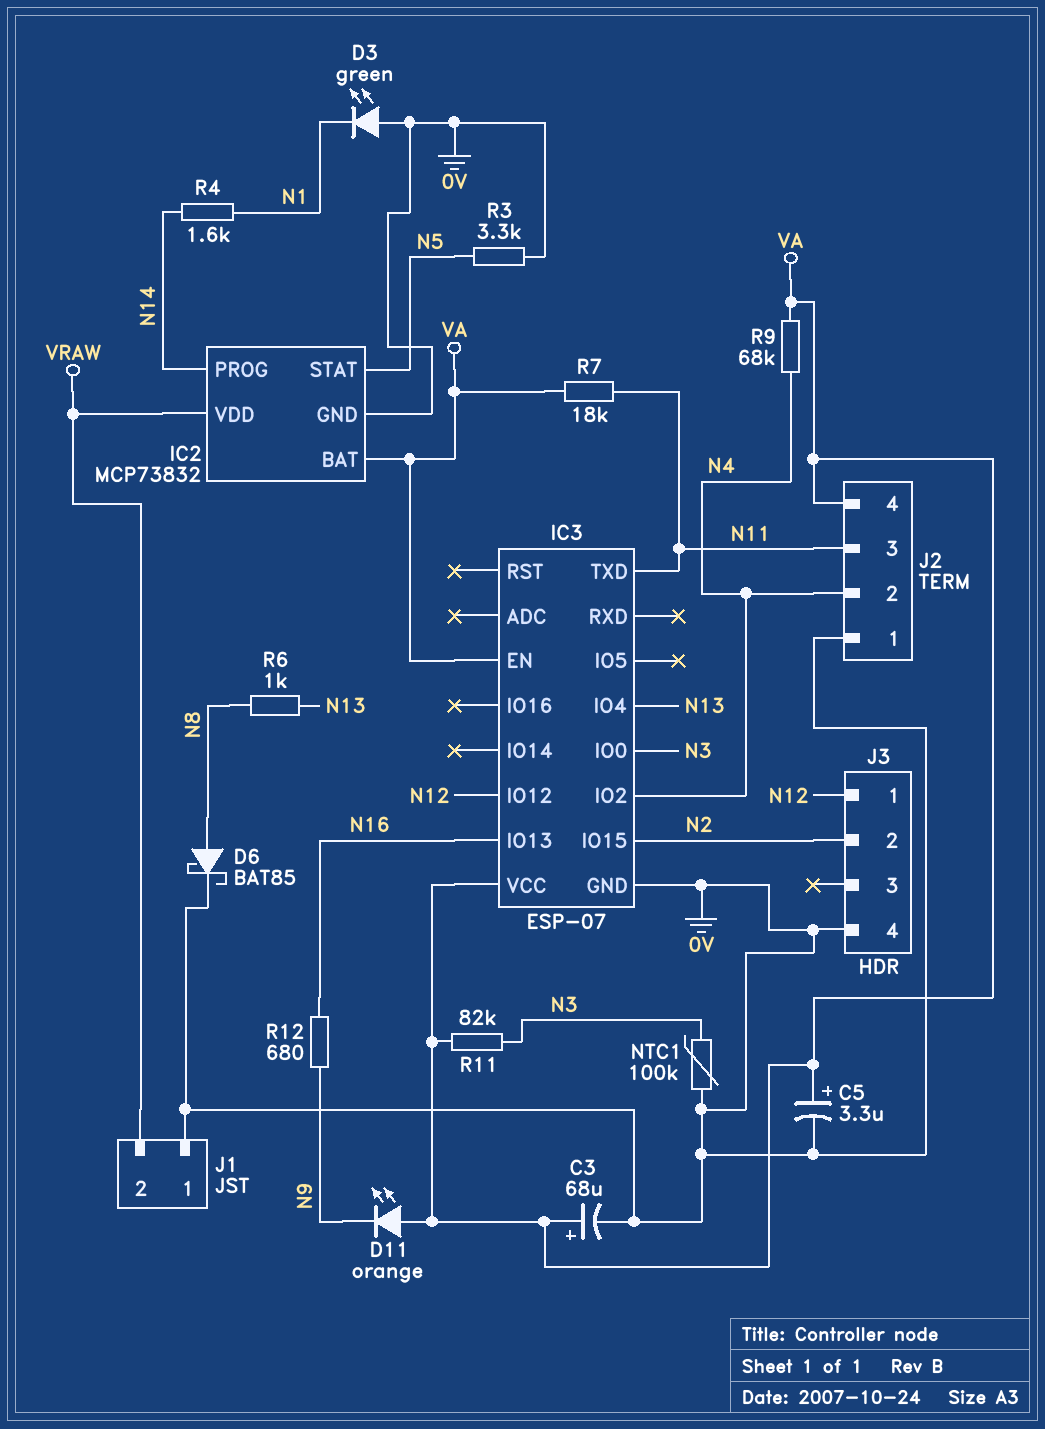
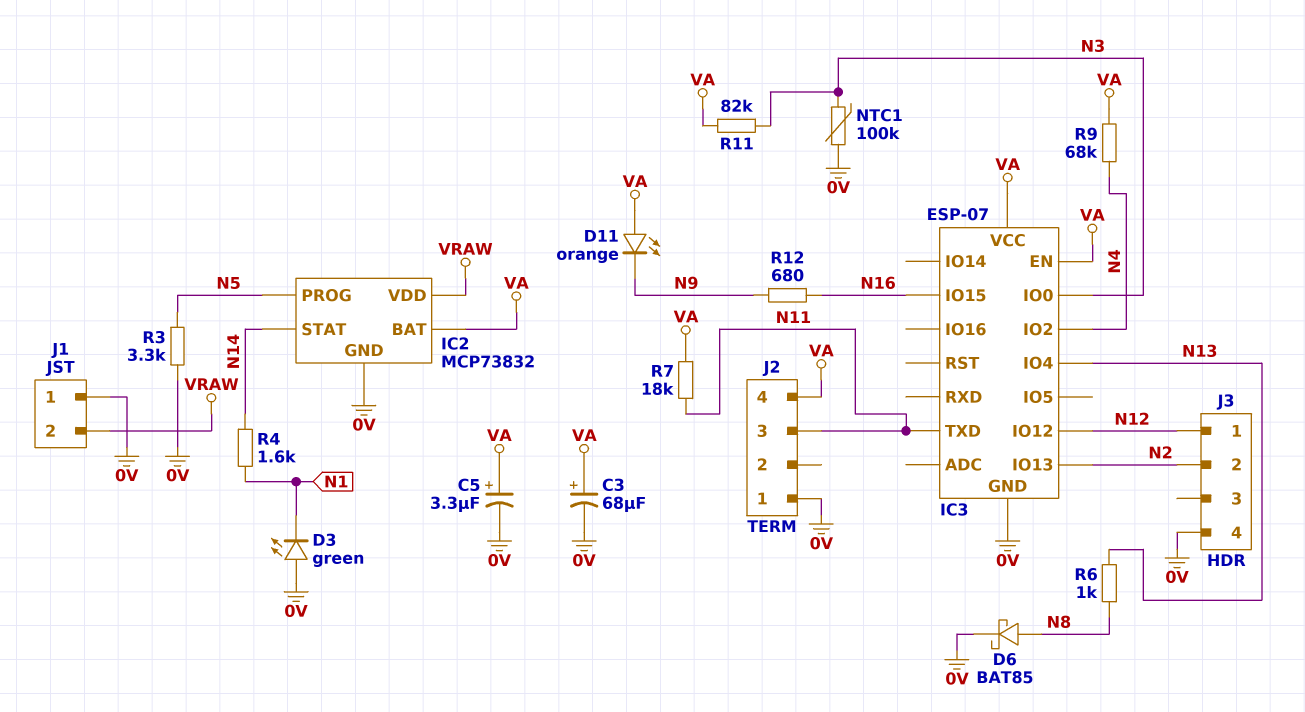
IC2 pin PROG: N14 -> N5
IC2 pin STAT: N5 -> N14
IC3 pin IO13: N16 -> N2
IC3 pin IO15: N2 -> N16
J2 pin 2: N4 -> none

